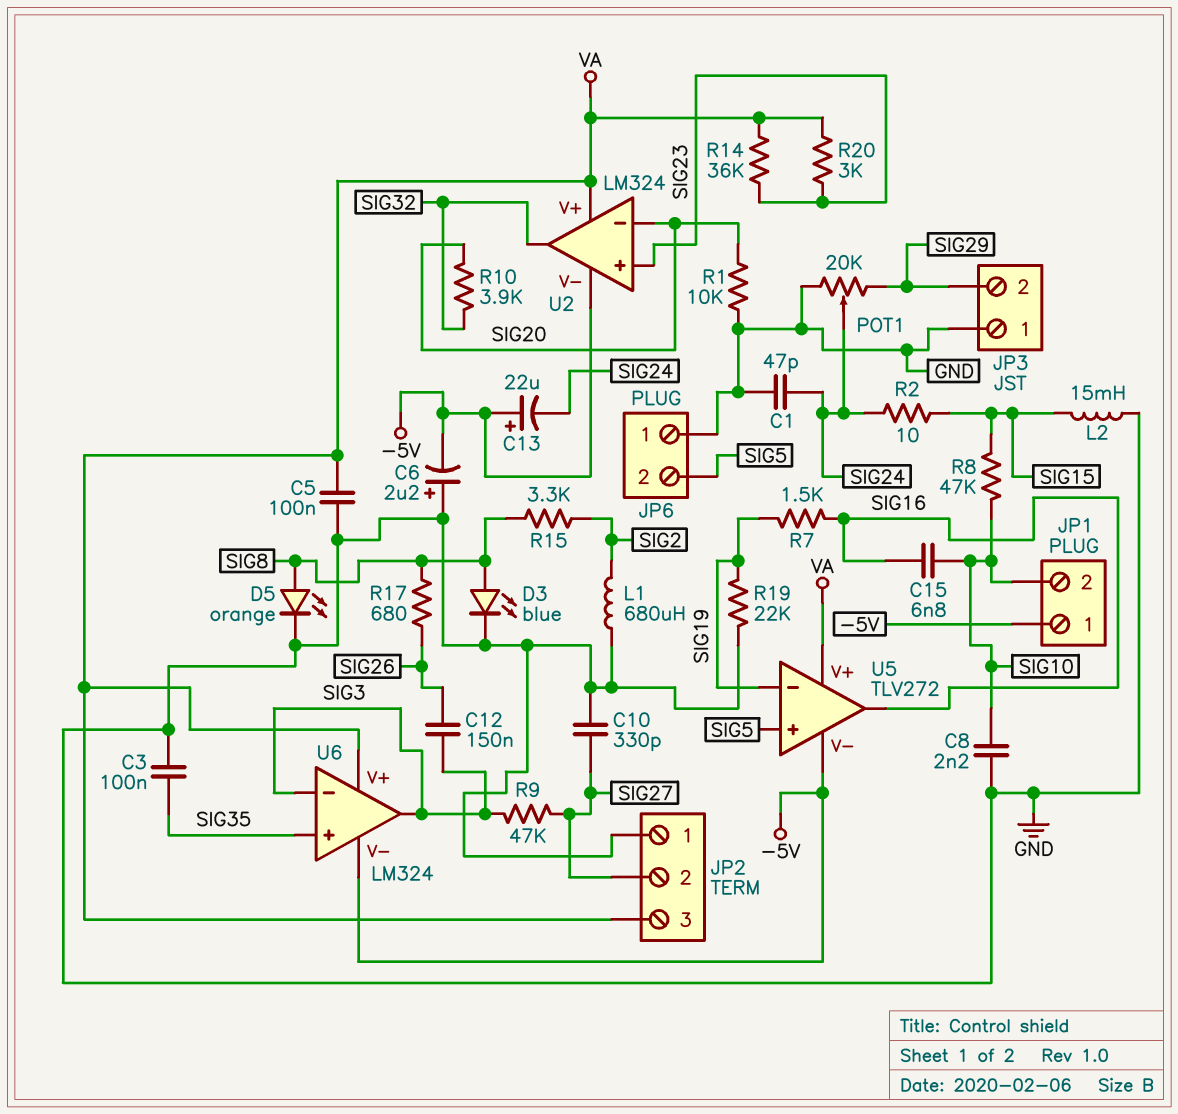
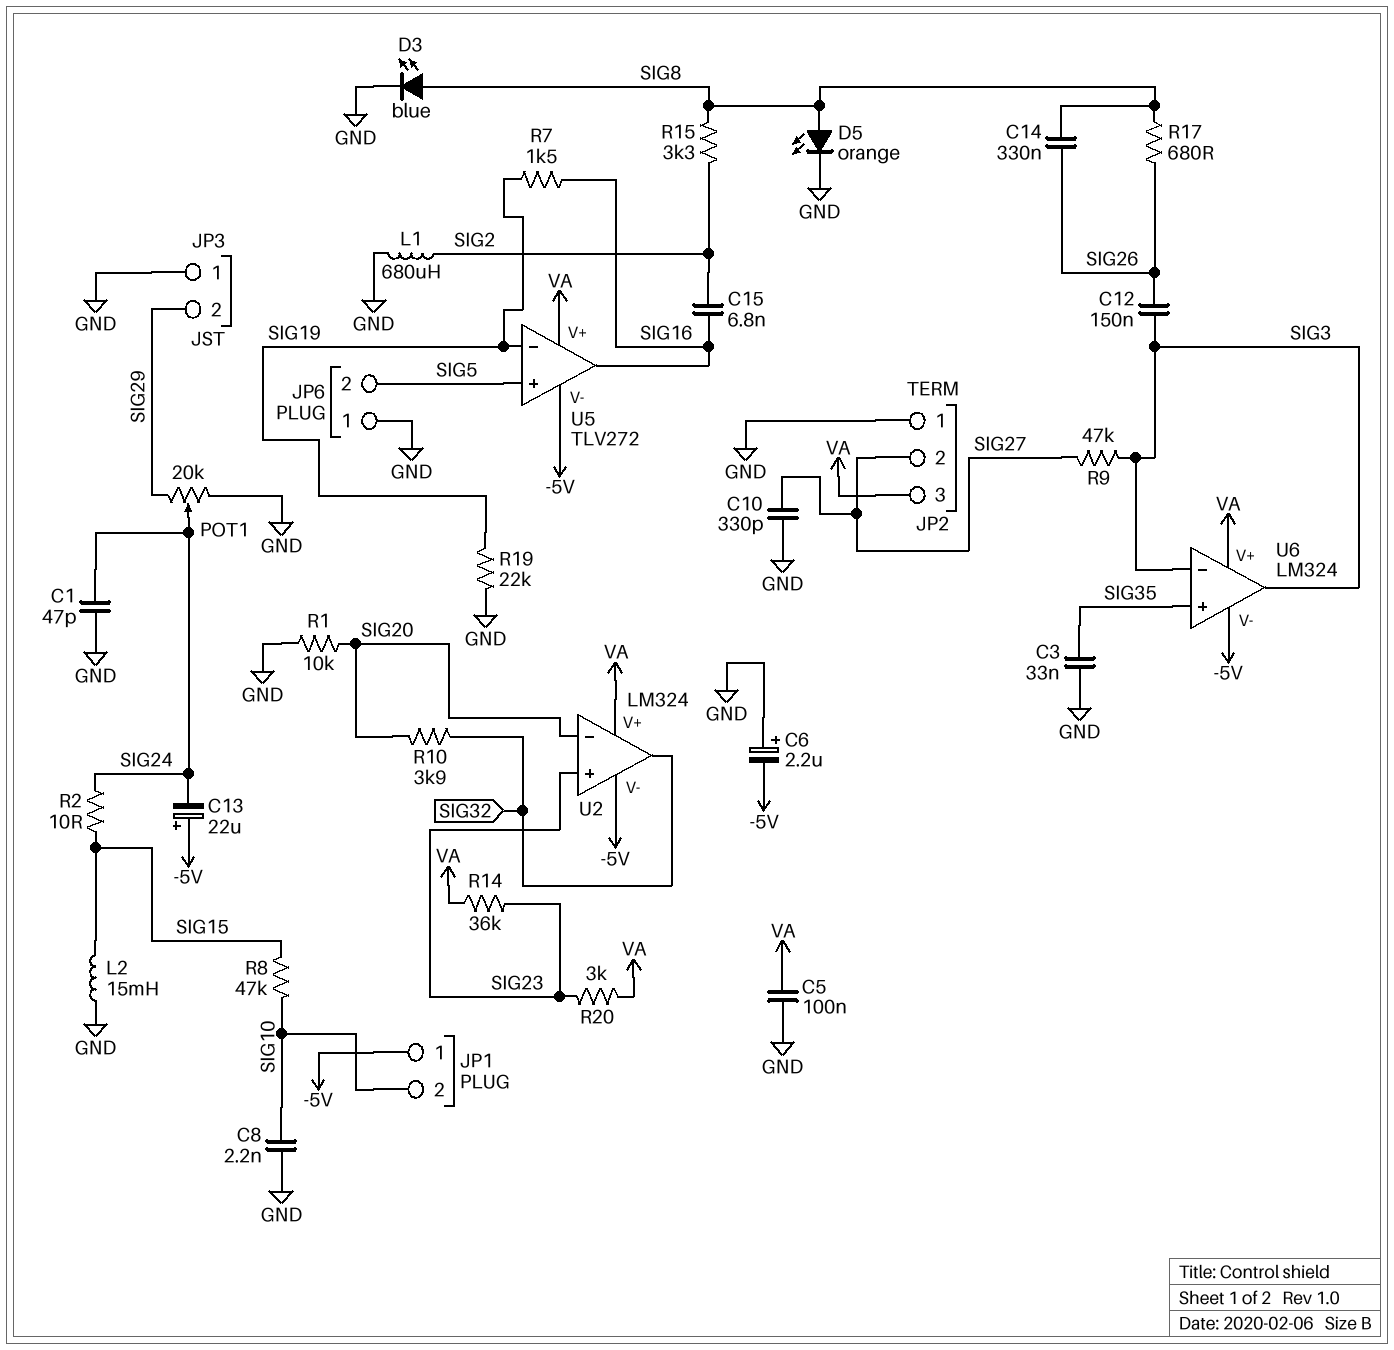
C3: 100nF (GND, SIG35) -> 33nF (GND, SIG35)
C14: none -> 330nF (SIG8, SIG26)
C15: 6.8nF (SIG10, SIG16) -> 6.8nF (SIG2, SIG16)

